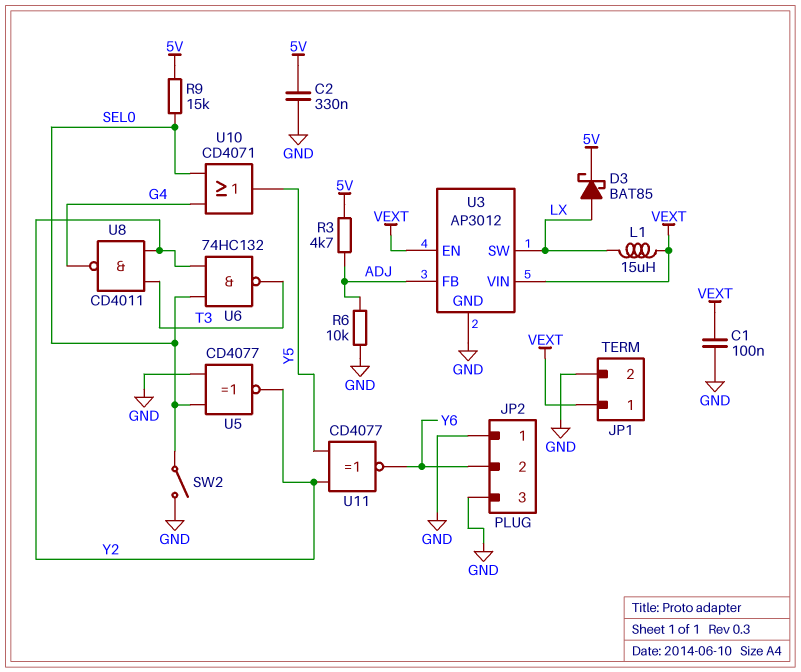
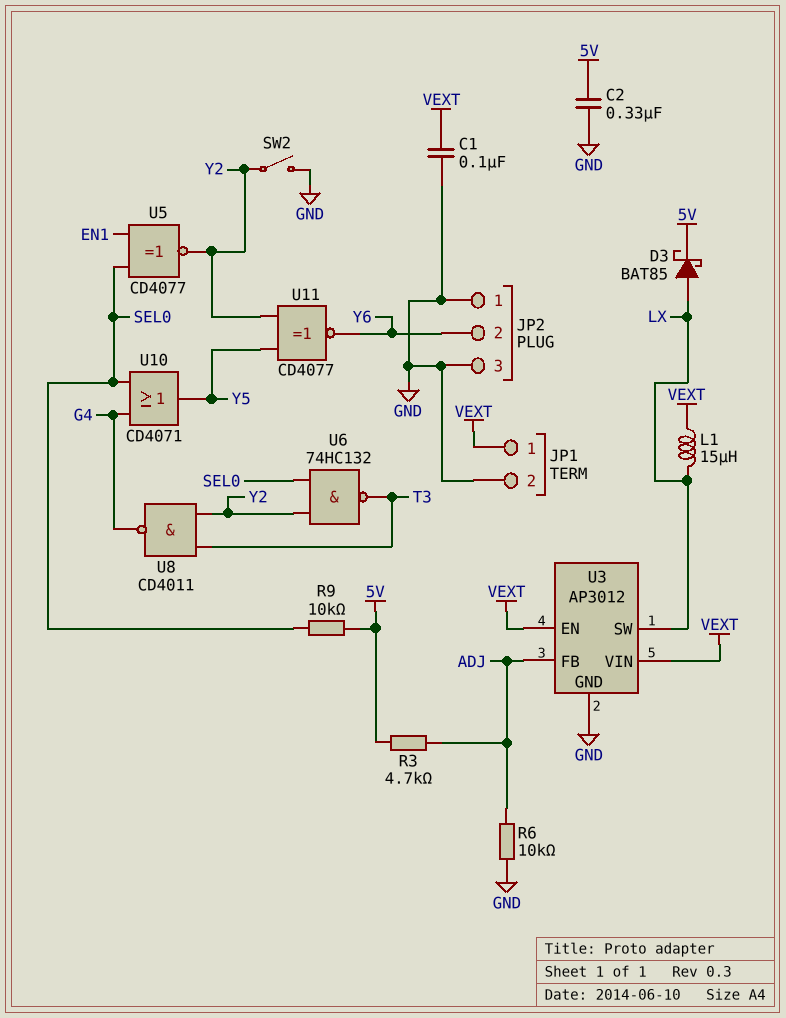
R9: 15k (5V, SEL0) -> 10k (5V, SEL0)
SW2: switch (GND, SEL0) -> switch (GND, Y2)
U5: XNOR CD4077 (in GND, in SEL0, out Y2) -> XNOR CD4077 (in EN1, in SEL0, out Y2)

